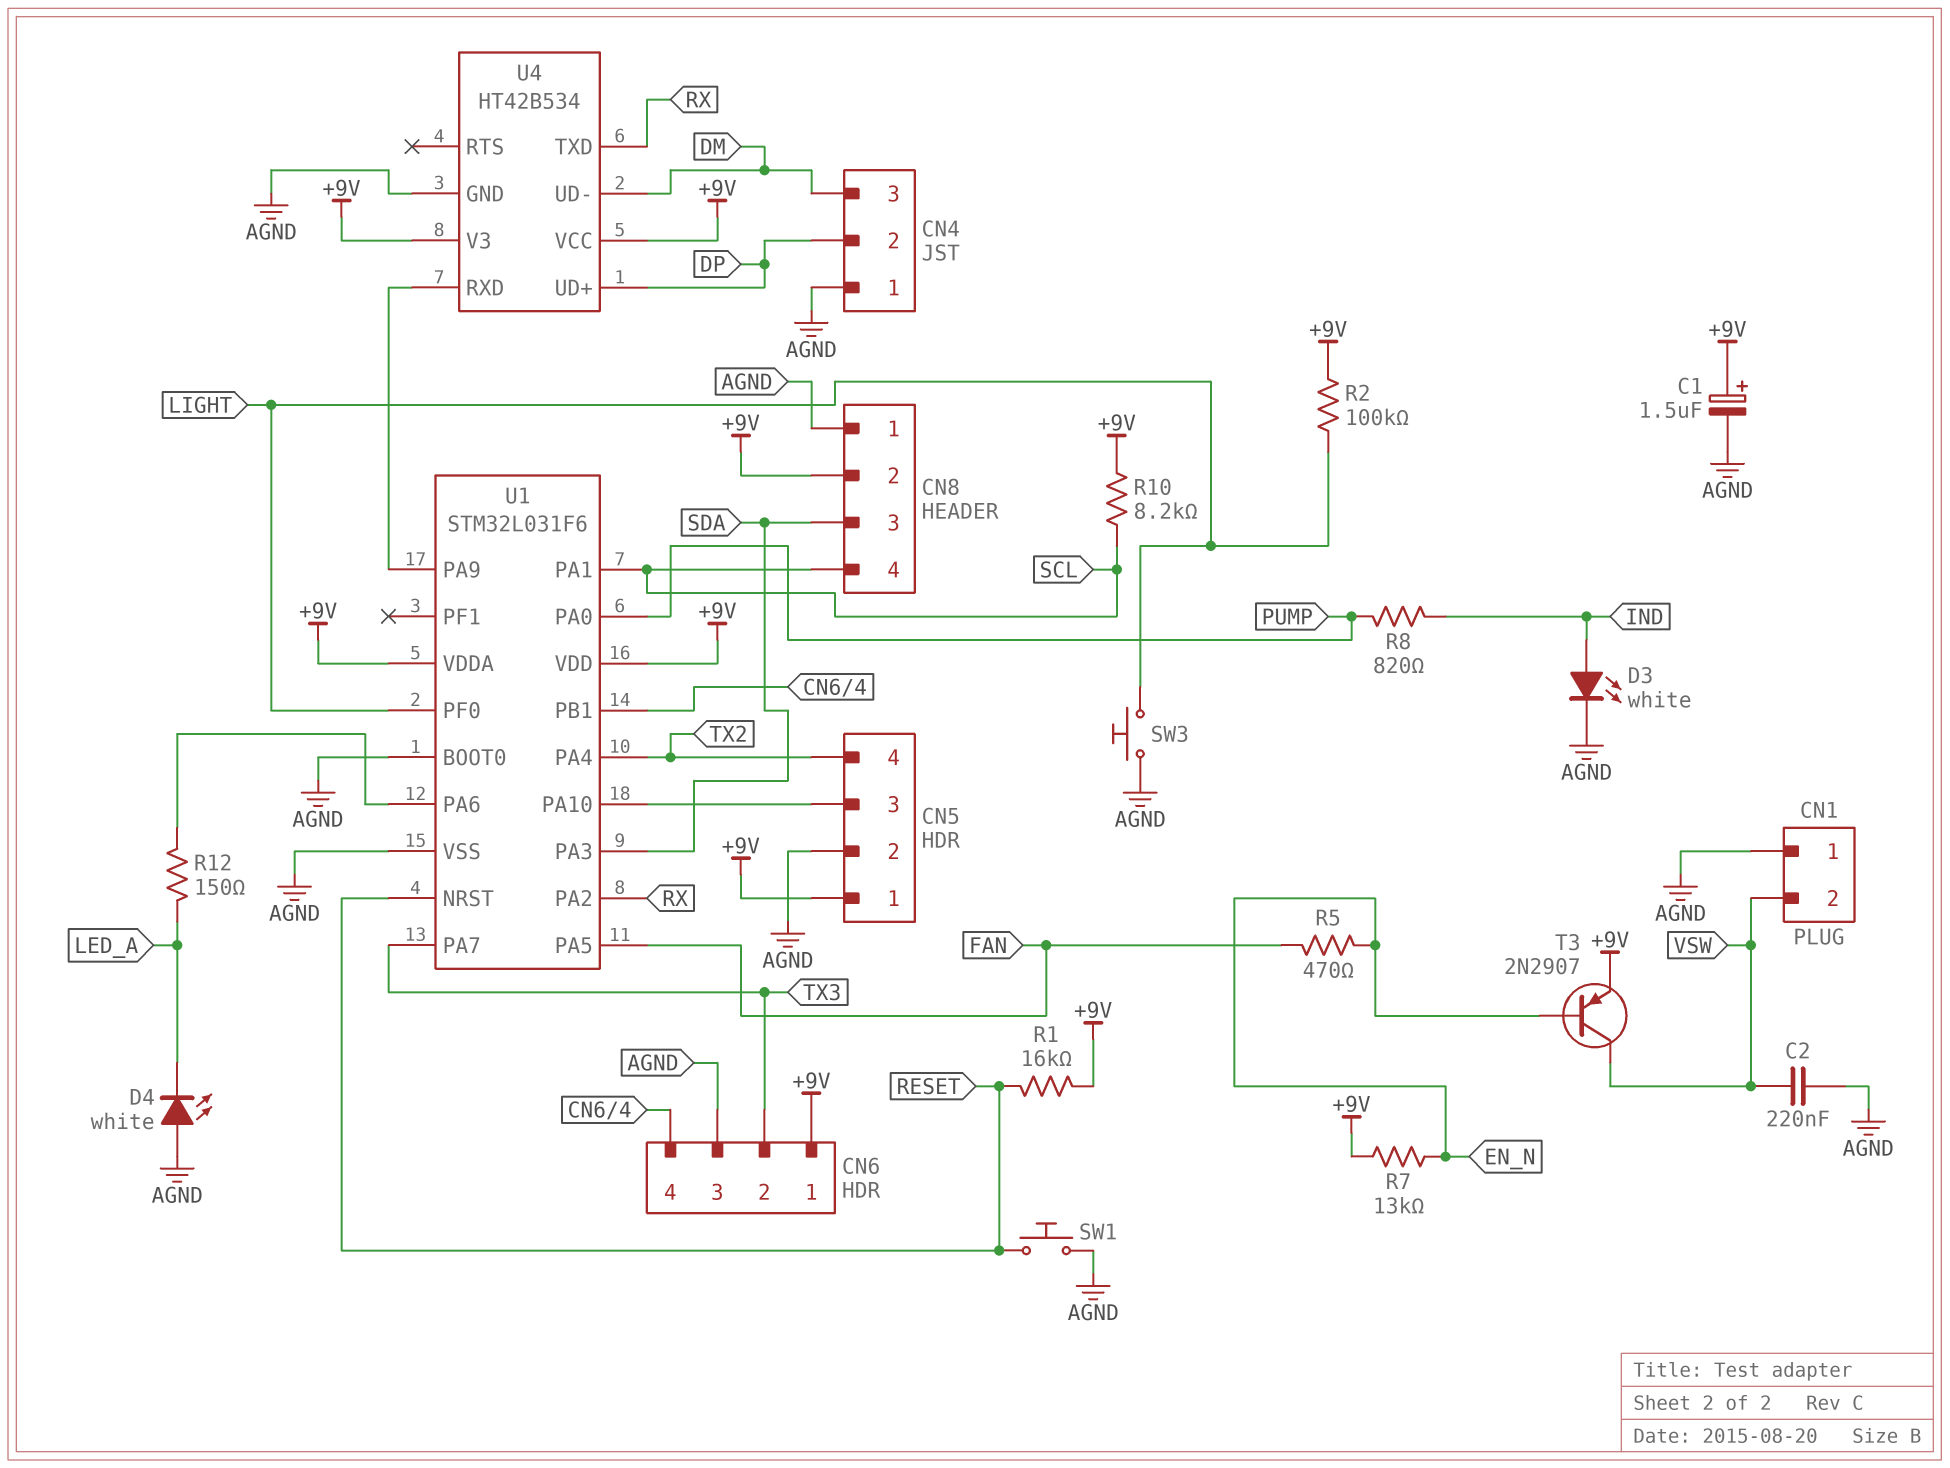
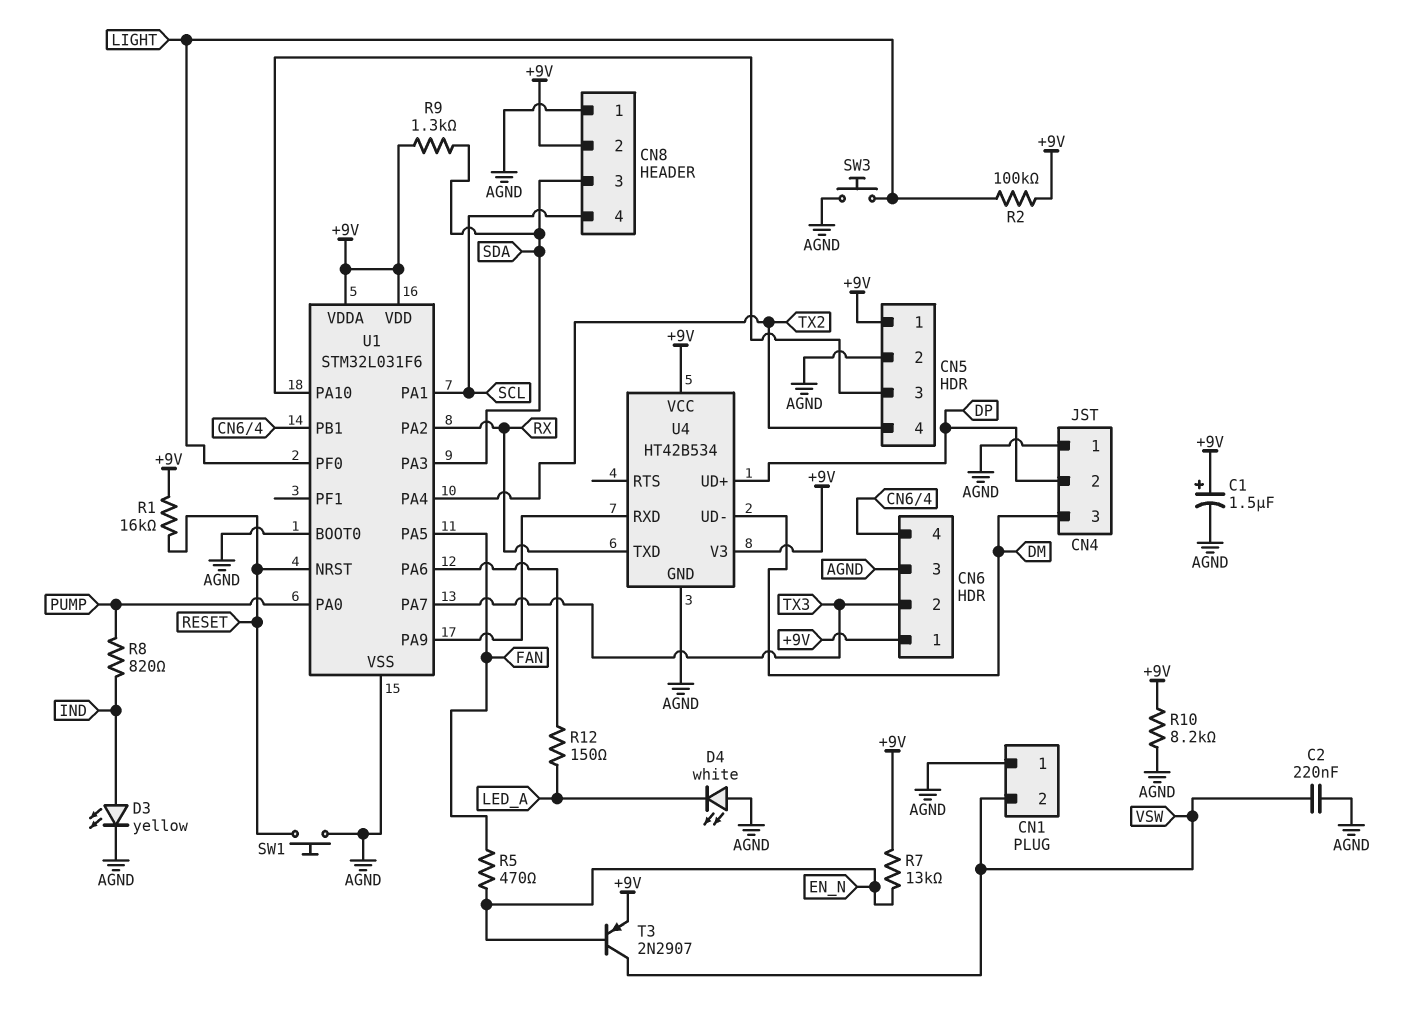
D3: LED white (A IND, K AGND) -> LED yellow (A IND, K AGND)
R9: none -> 1.3k (+9V, SDA)
R10: 8.2k (+9V, SCL) -> 8.2k (+9V, AGND)

